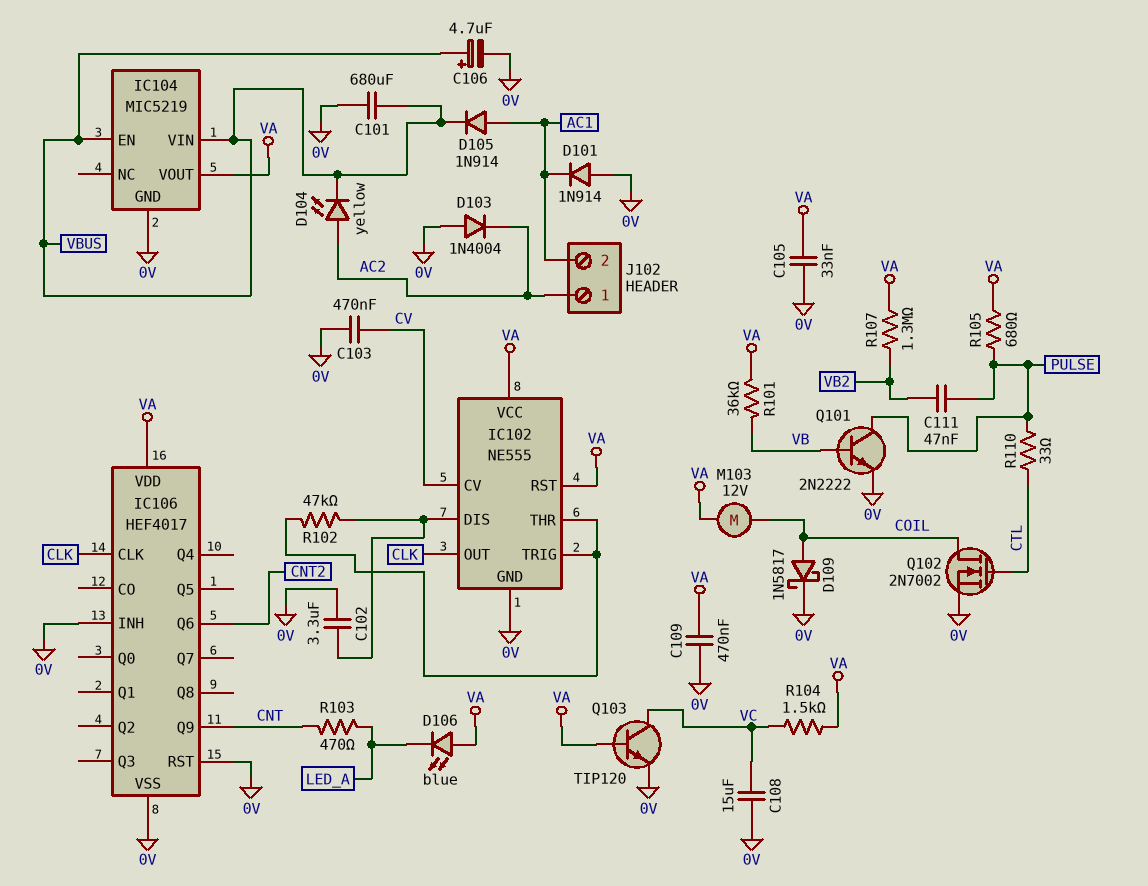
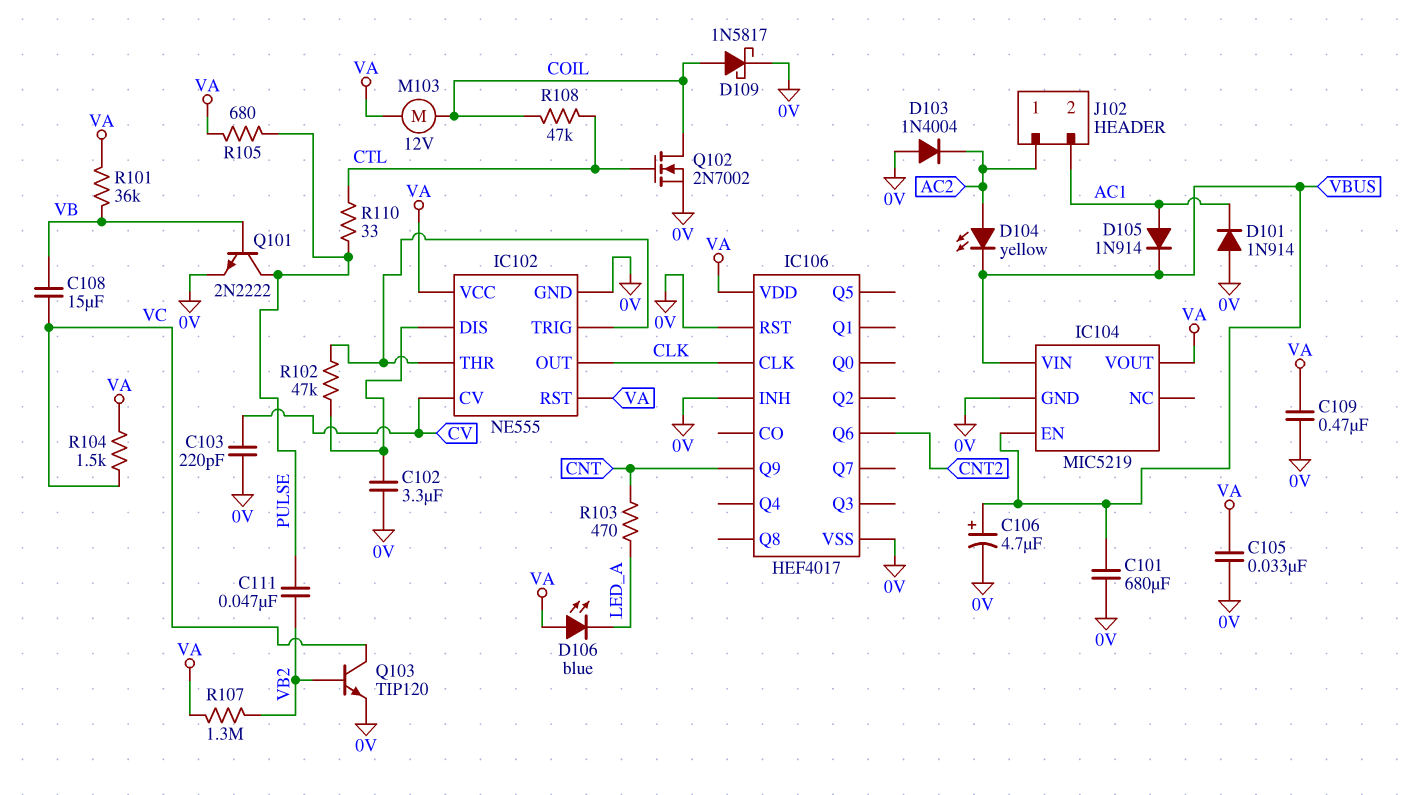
C103: 470nF (0V, CV) -> 220pF (0V, CV)
C108: 15uF (0V, VC) -> 15uF (VB, VC)
Q103: NPN TIP120 (B VA, C VC, E 0V) -> NPN TIP120 (B VB2, C VC, E 0V)
R108: none -> 47k (COIL, CTL)

